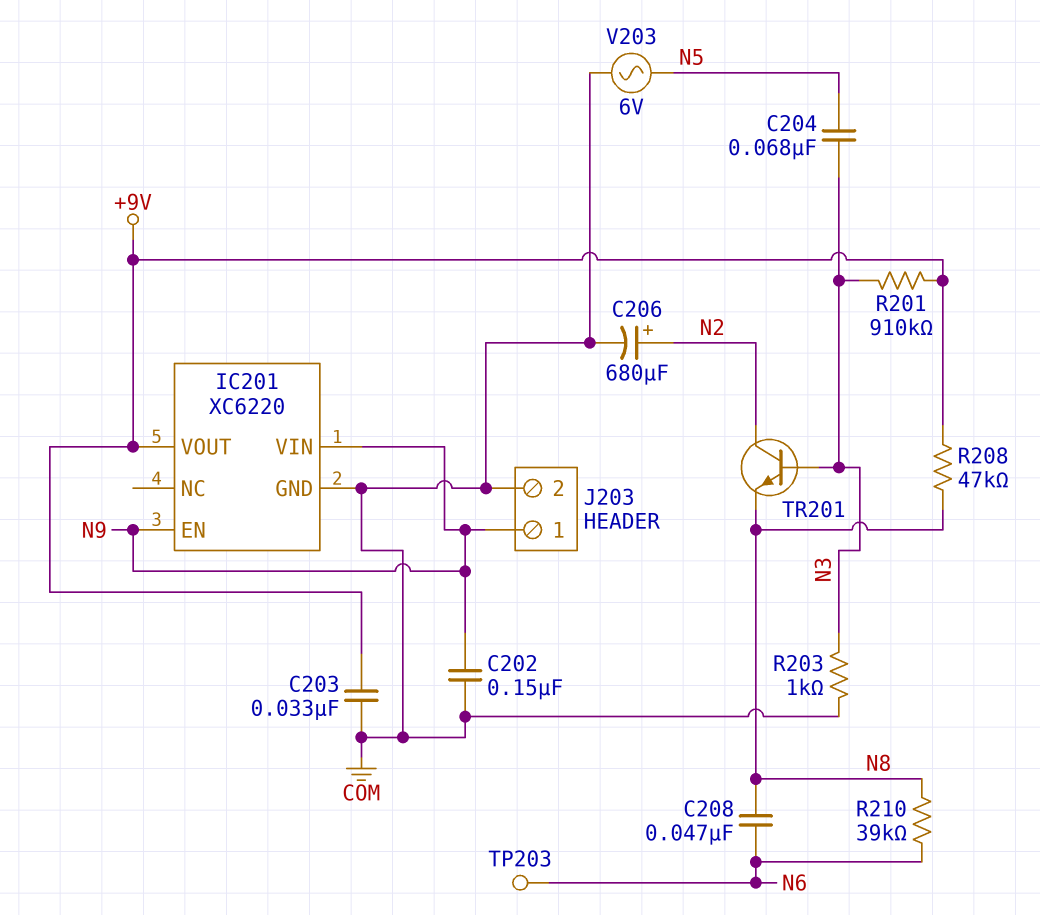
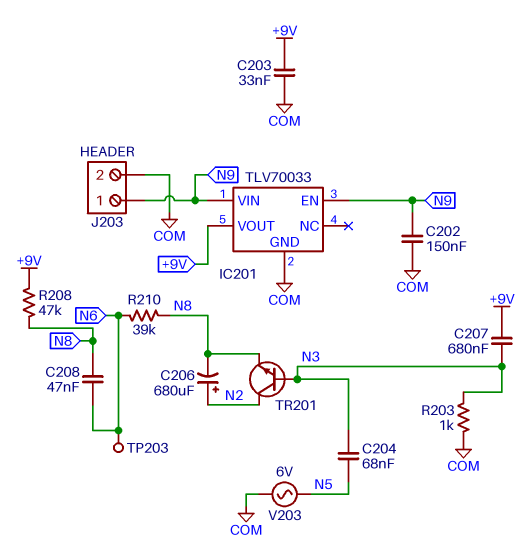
C206: 680uF (plus N2, minus COM) -> 680uF (plus N2, minus N8)
C207: none -> 680nF (+9V, N3)
IC201: XC6220 -> TLV70033
R201: 910k (+9V, N3) -> none

